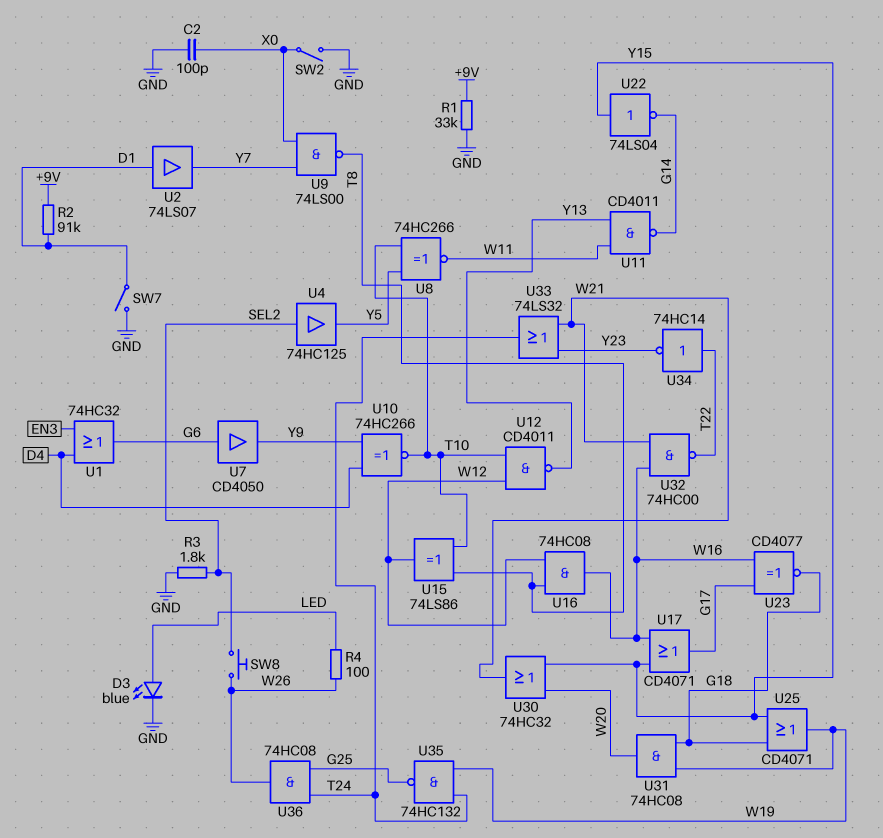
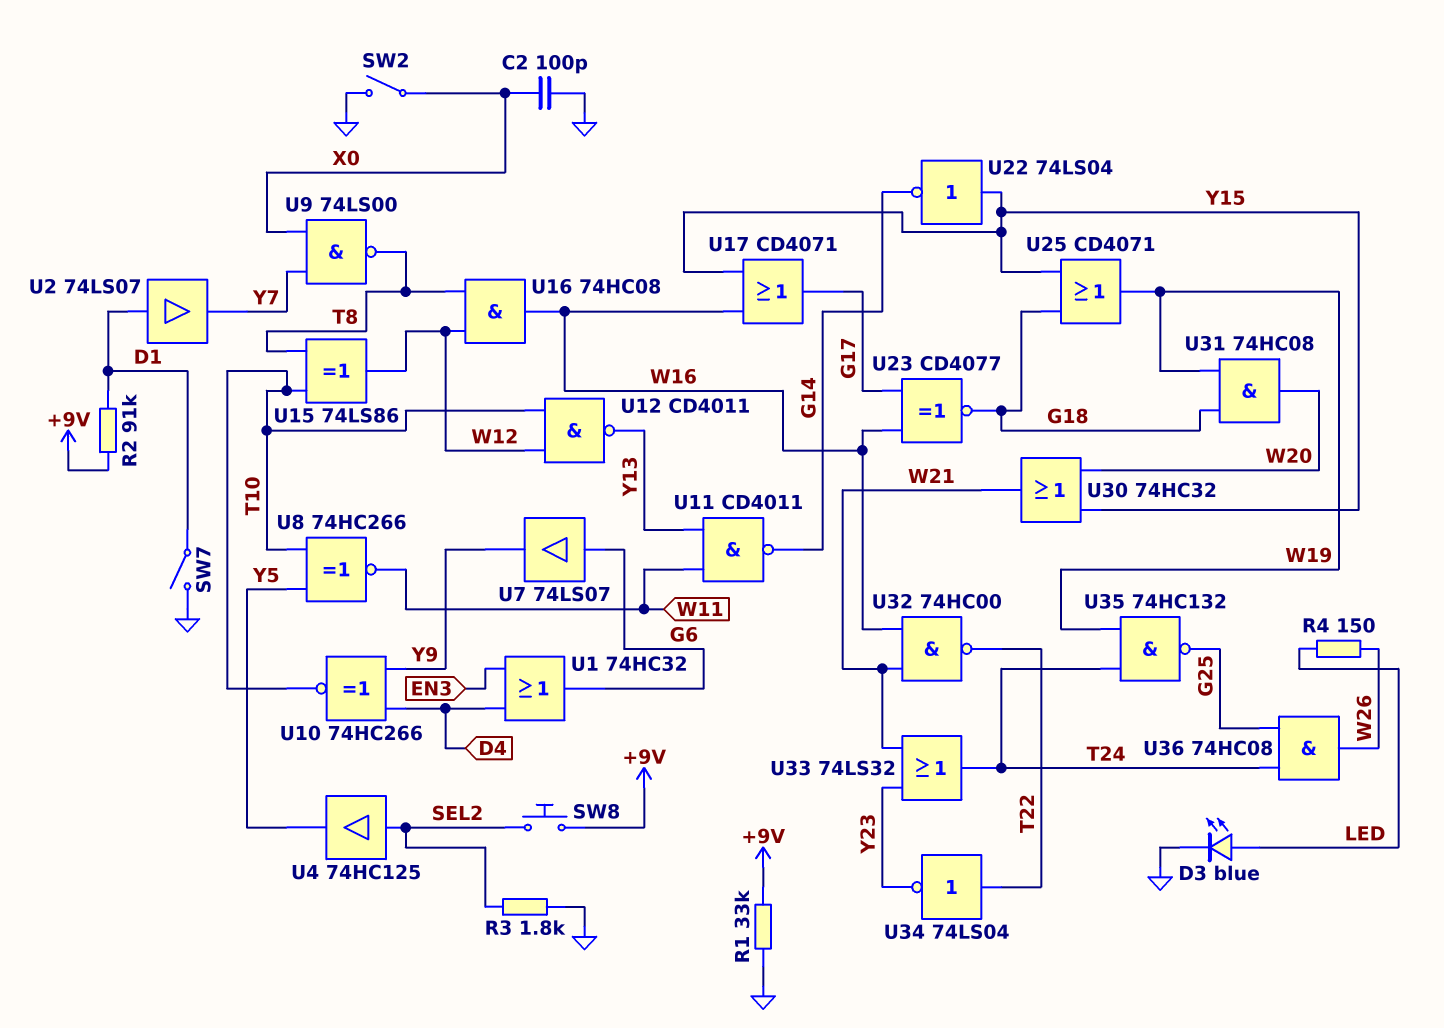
R4: 100 (LED, W26) -> 150 (LED, W26)
SW8: button (SEL2, W26) -> button (+9V, SEL2)
U7: buffer CD4050 (in G6, out Y9) -> buffer 74LS07 (in G6, out Y9)
U34: NOT 74HC14 (in T22, out Y23) -> NOT 74LS04 (in T22, out Y23)

